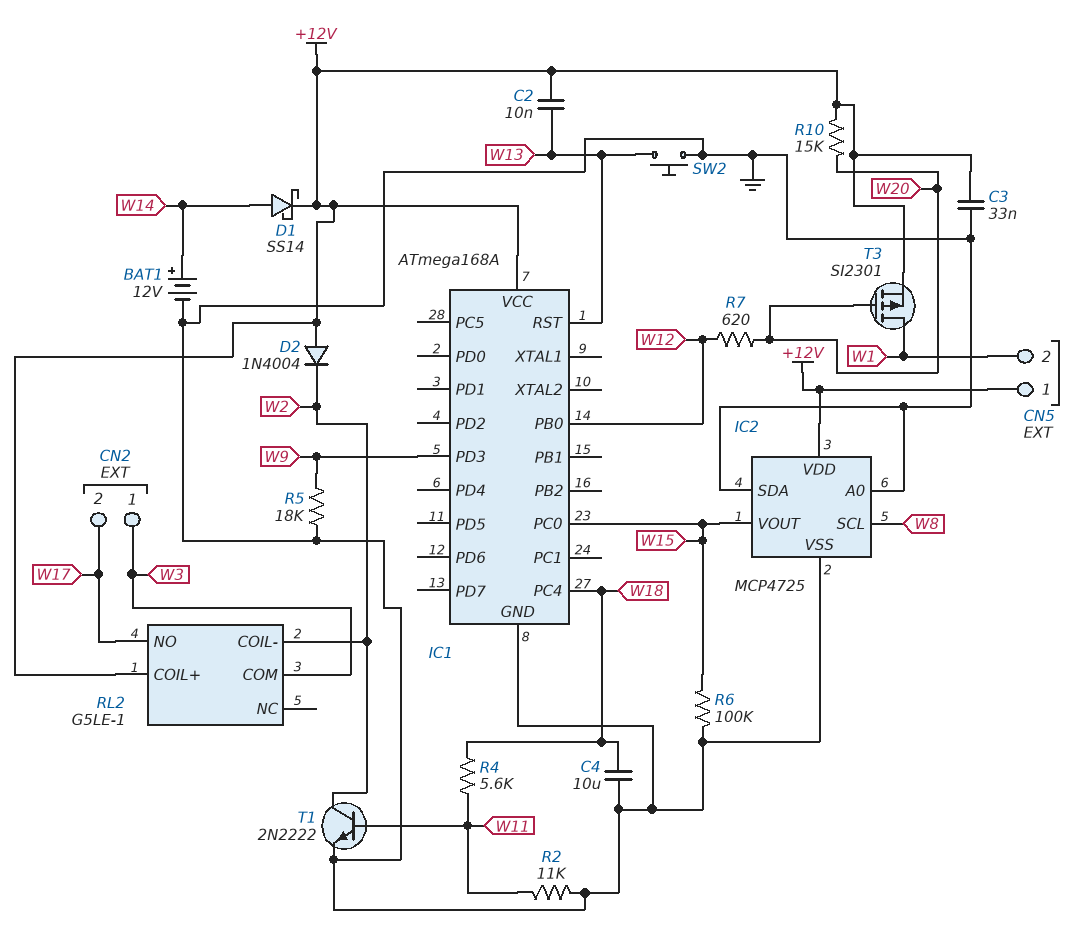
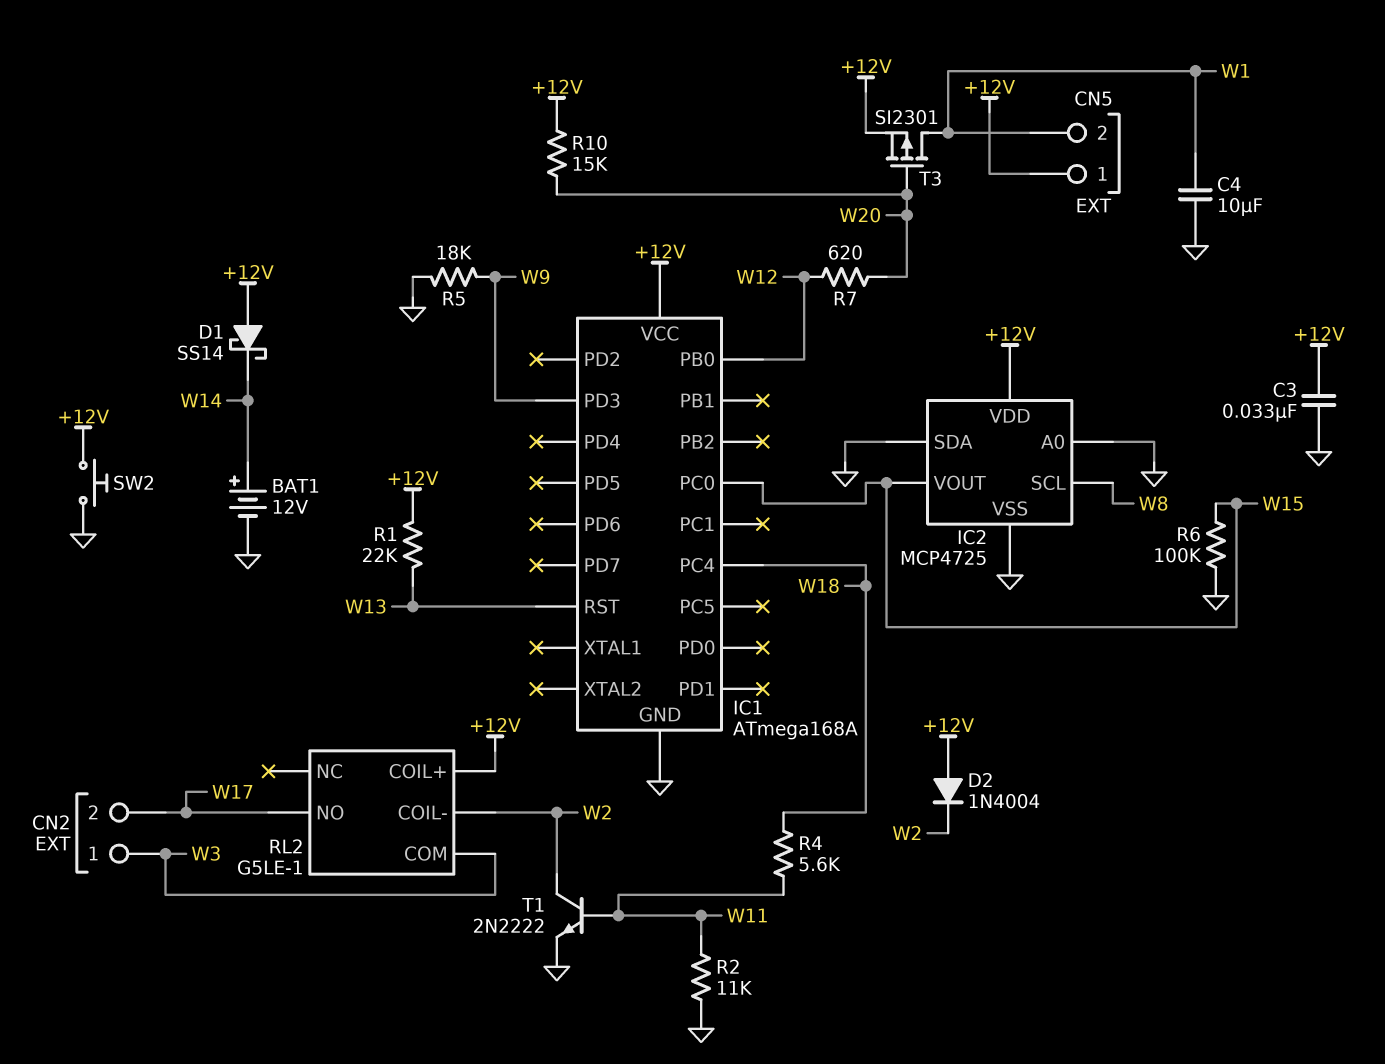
C2: 10nF (+12V, W13) -> none
C4: 10uF (GND, W18) -> 10uF (GND, W1)
D1: schottky SS14 (A W14, K +12V) -> schottky SS14 (A +12V, K W14)
R1: none -> 22k (+12V, W13)
SW2: button (GND, W13) -> button (+12V, GND)

